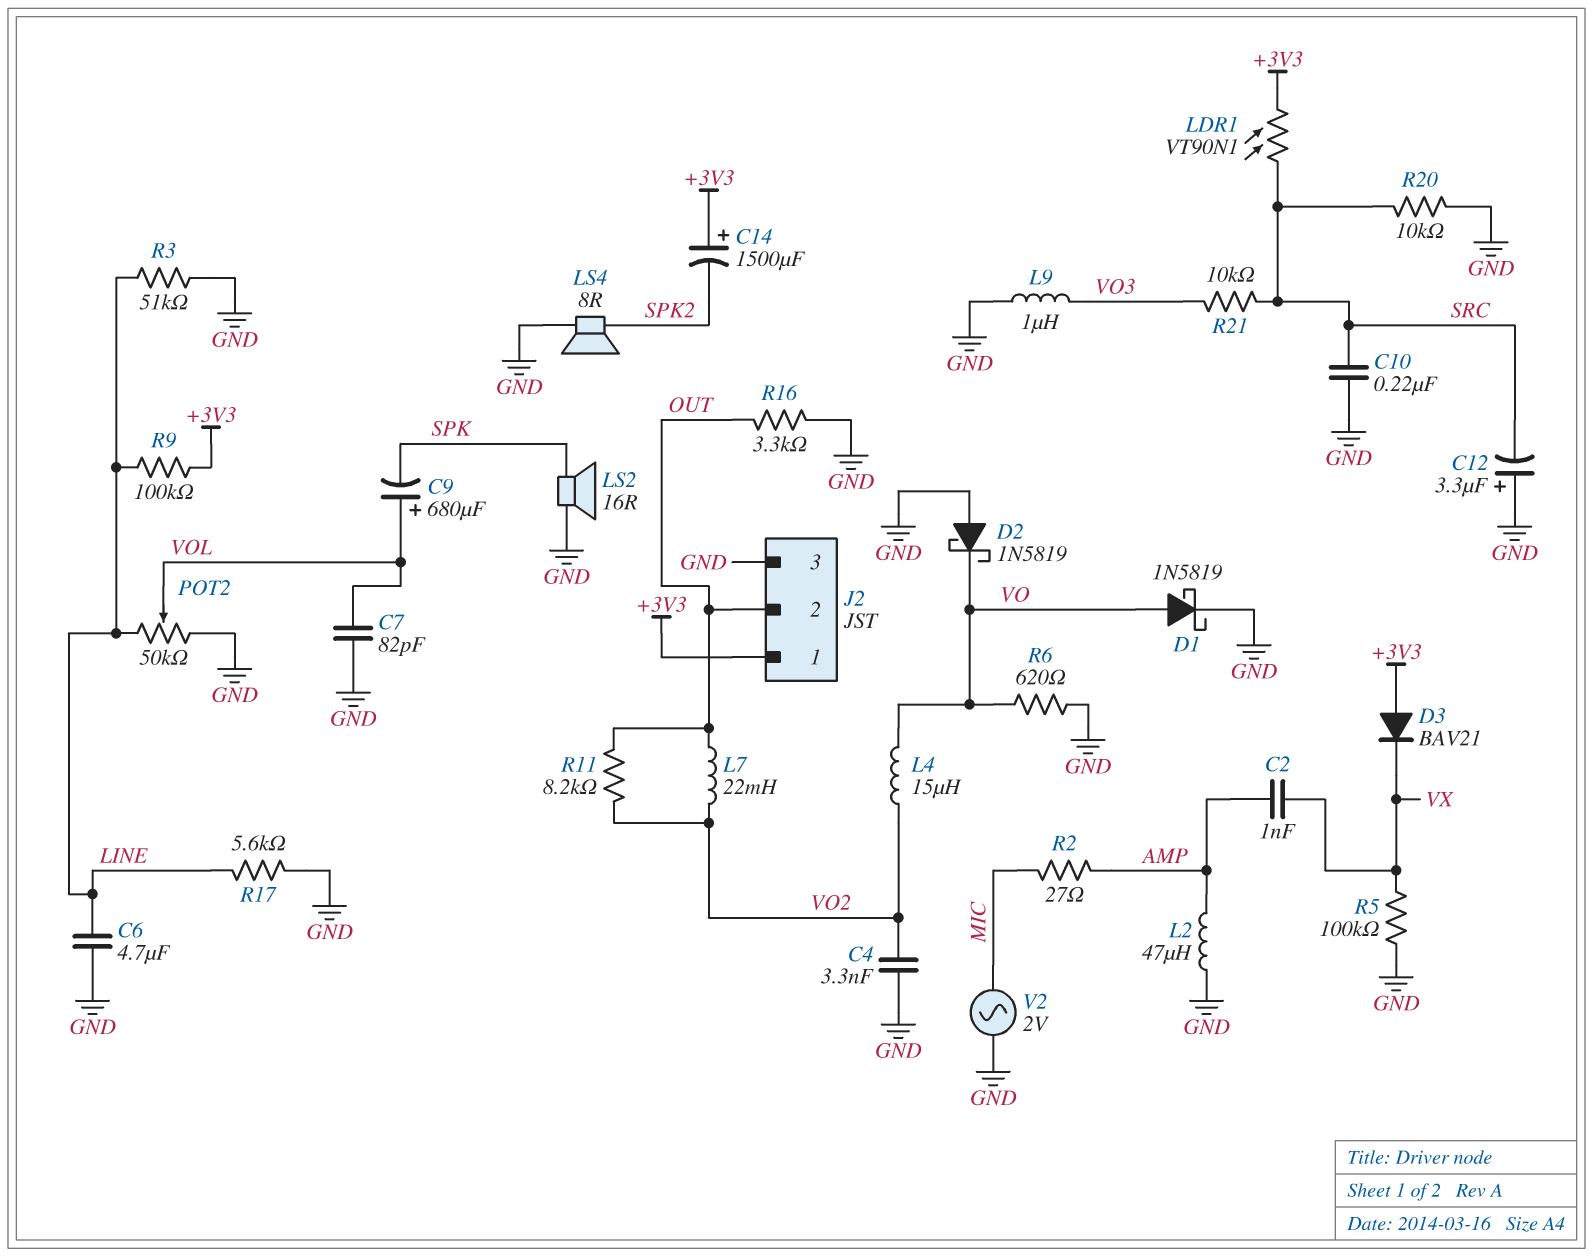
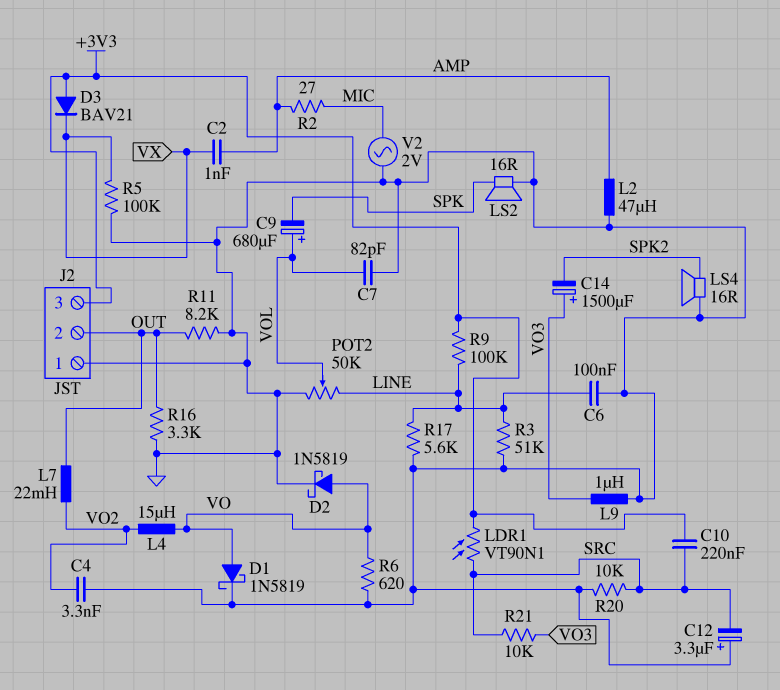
C6: 4.7uF (GND, LINE) -> 100nF (GND, LINE)
C10: 220nF (GND, SRC) -> 220nF (+3V3, SRC)
C14: 1500uF (plus +3V3, minus SPK2) -> 1500uF (plus VO3, minus SPK2)
D2: schottky 1N5819 (A GND, K VO) -> schottky 1N5819 (A VO, K GND)
J2 pin 1: +3V3 -> GND
J2 pin 3: GND -> +3V3
LS4: speaker 8R (GND, SPK2) -> speaker 16R (GND, SPK2)
R11: 8.2k (OUT, VO2) -> 8.2k (GND, OUT)

